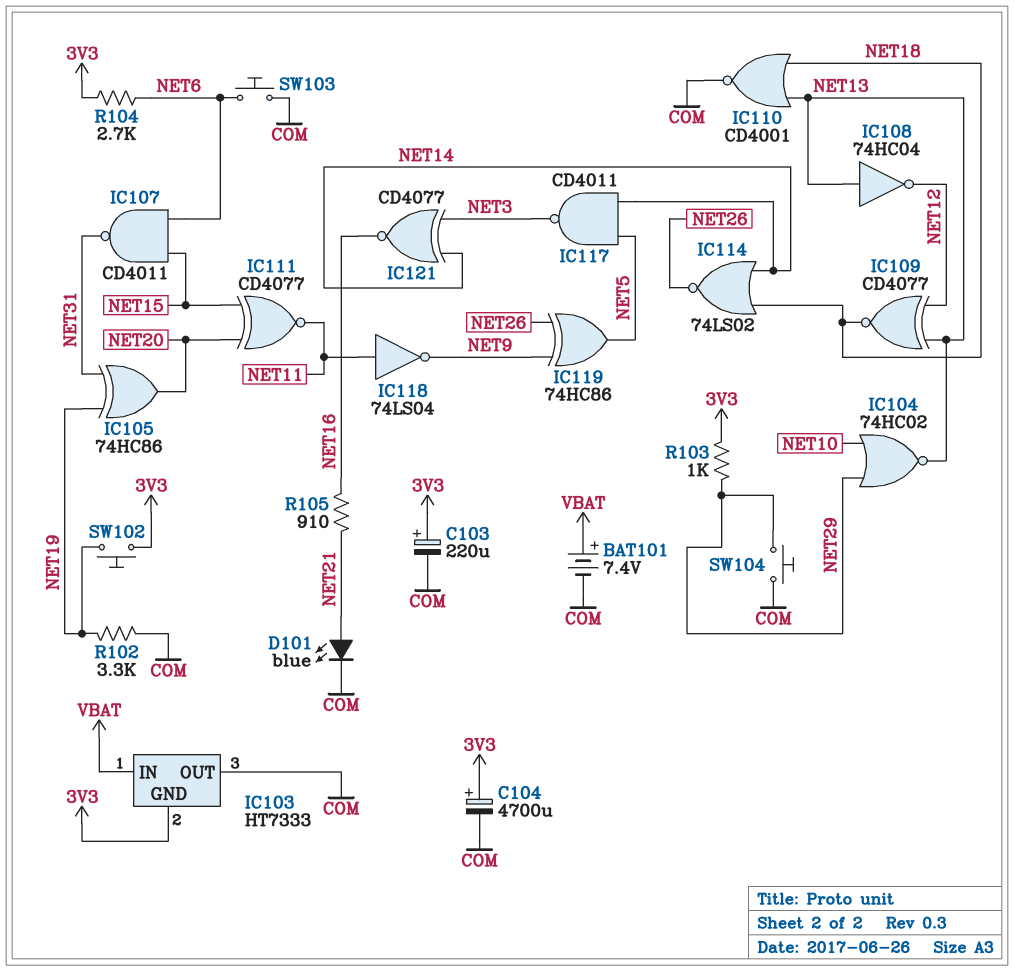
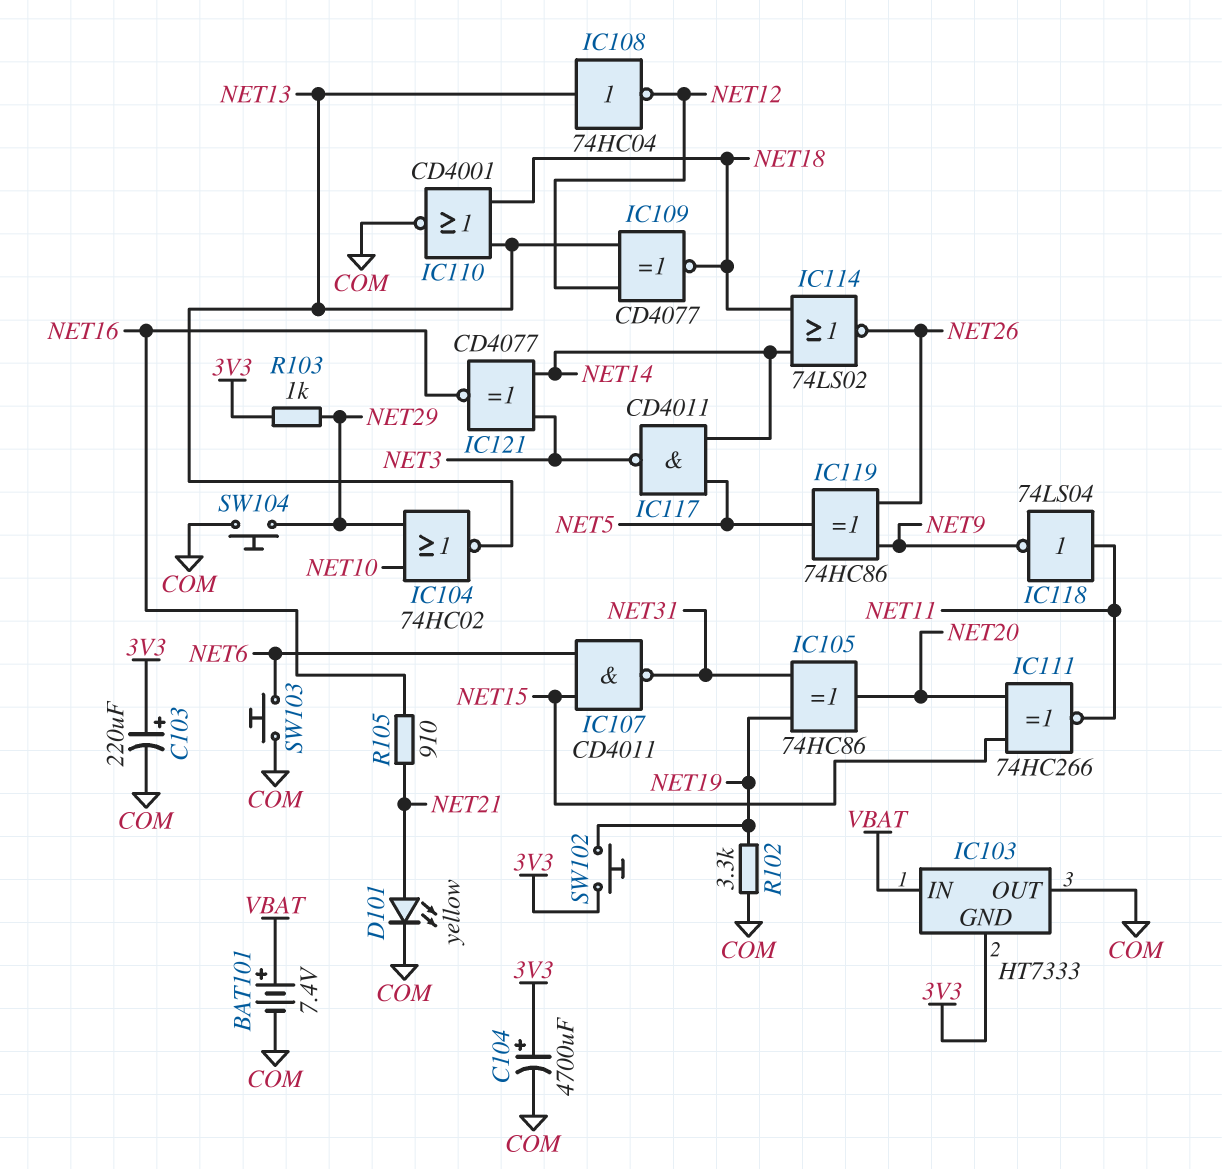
D101: LED blue (A NET21, K COM) -> LED yellow (A NET21, K COM)
IC111: XNOR CD4077 (in NET15, in NET20, out NET11) -> XNOR 74HC266 (in NET15, in NET20, out NET11)
R104: 2.7k (3V3, NET6) -> none

